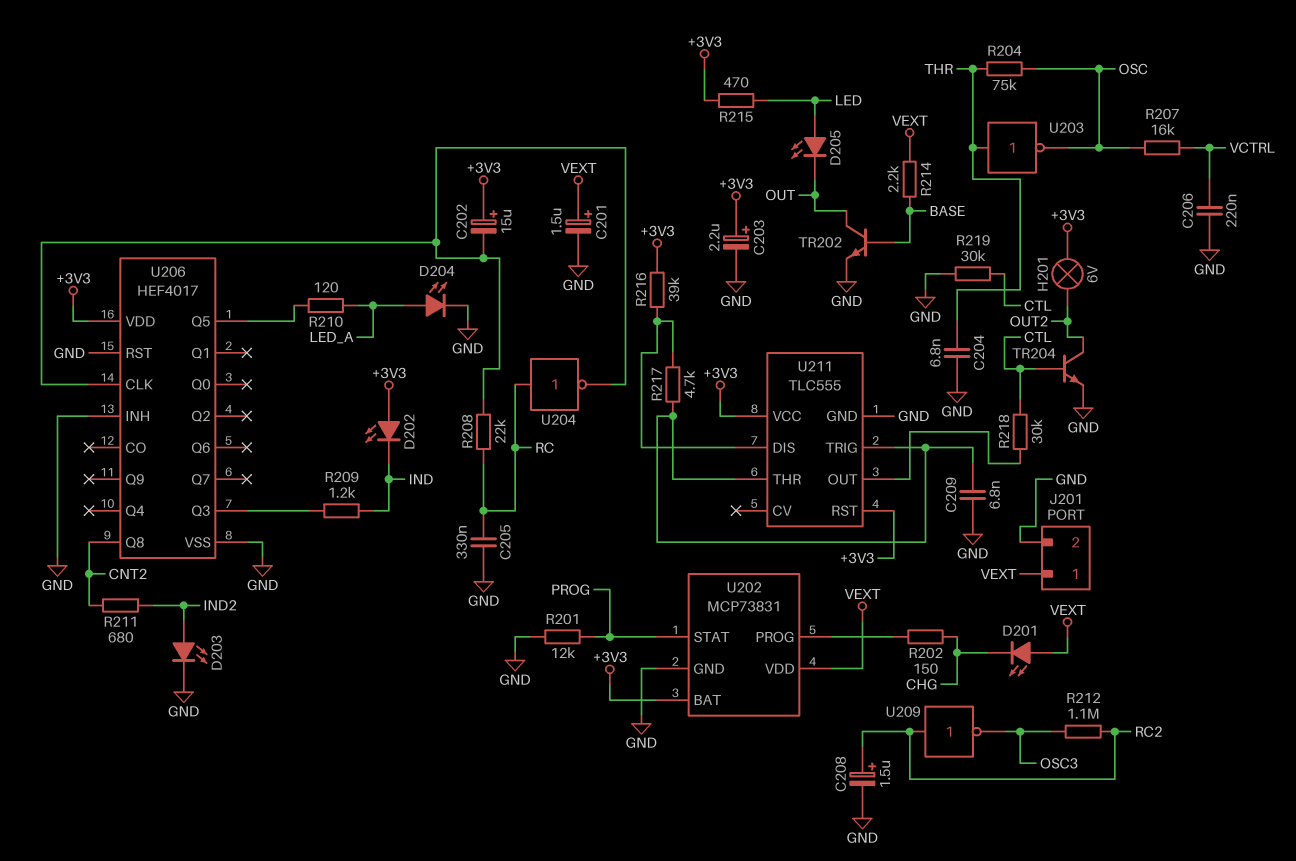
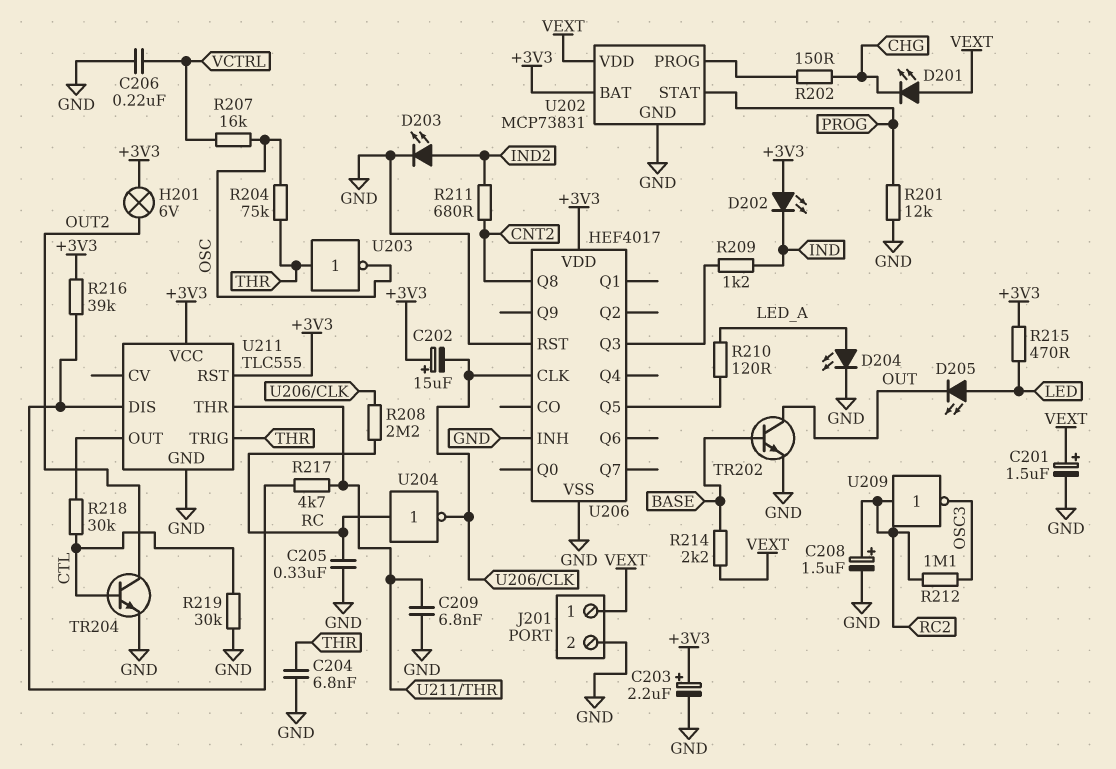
R208: 22k (RC, U206/CLK) -> 2.2M (RC, U206/CLK)
U211 pin TRIG: U211/THR -> THR

